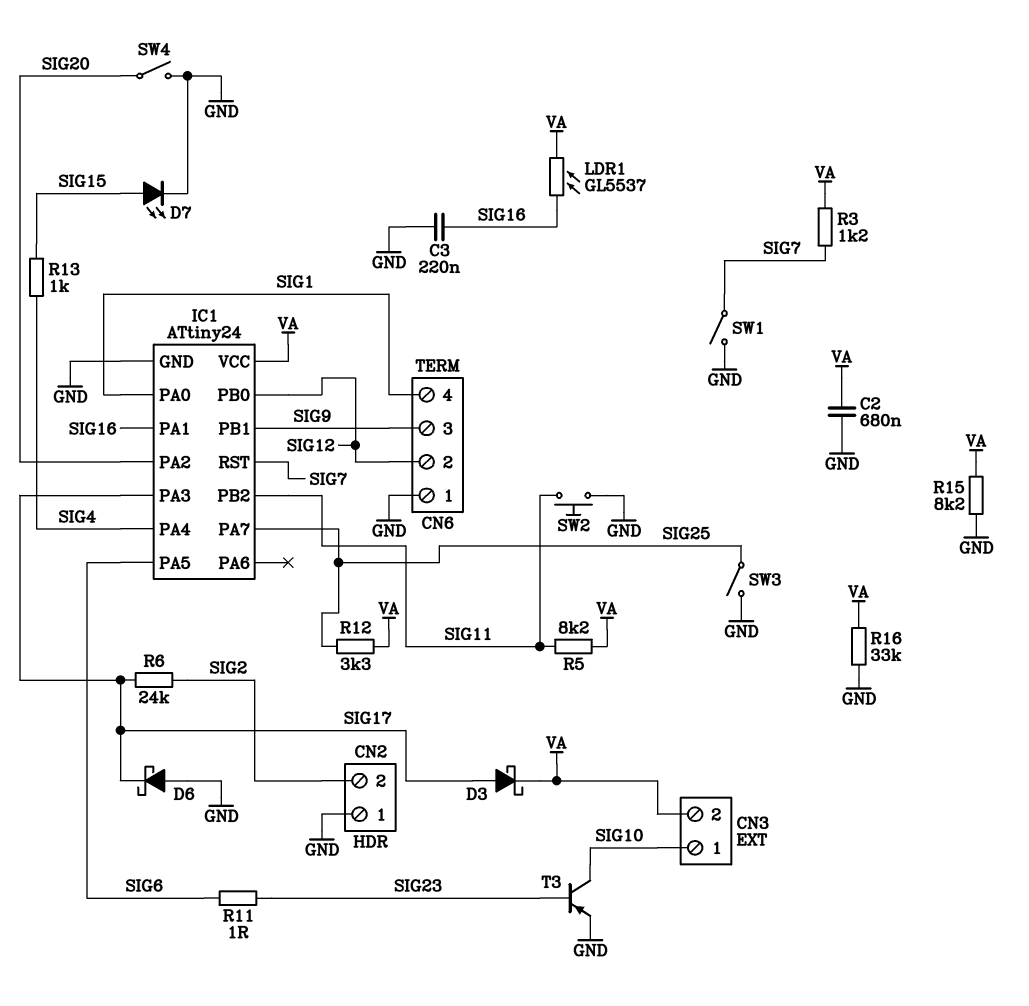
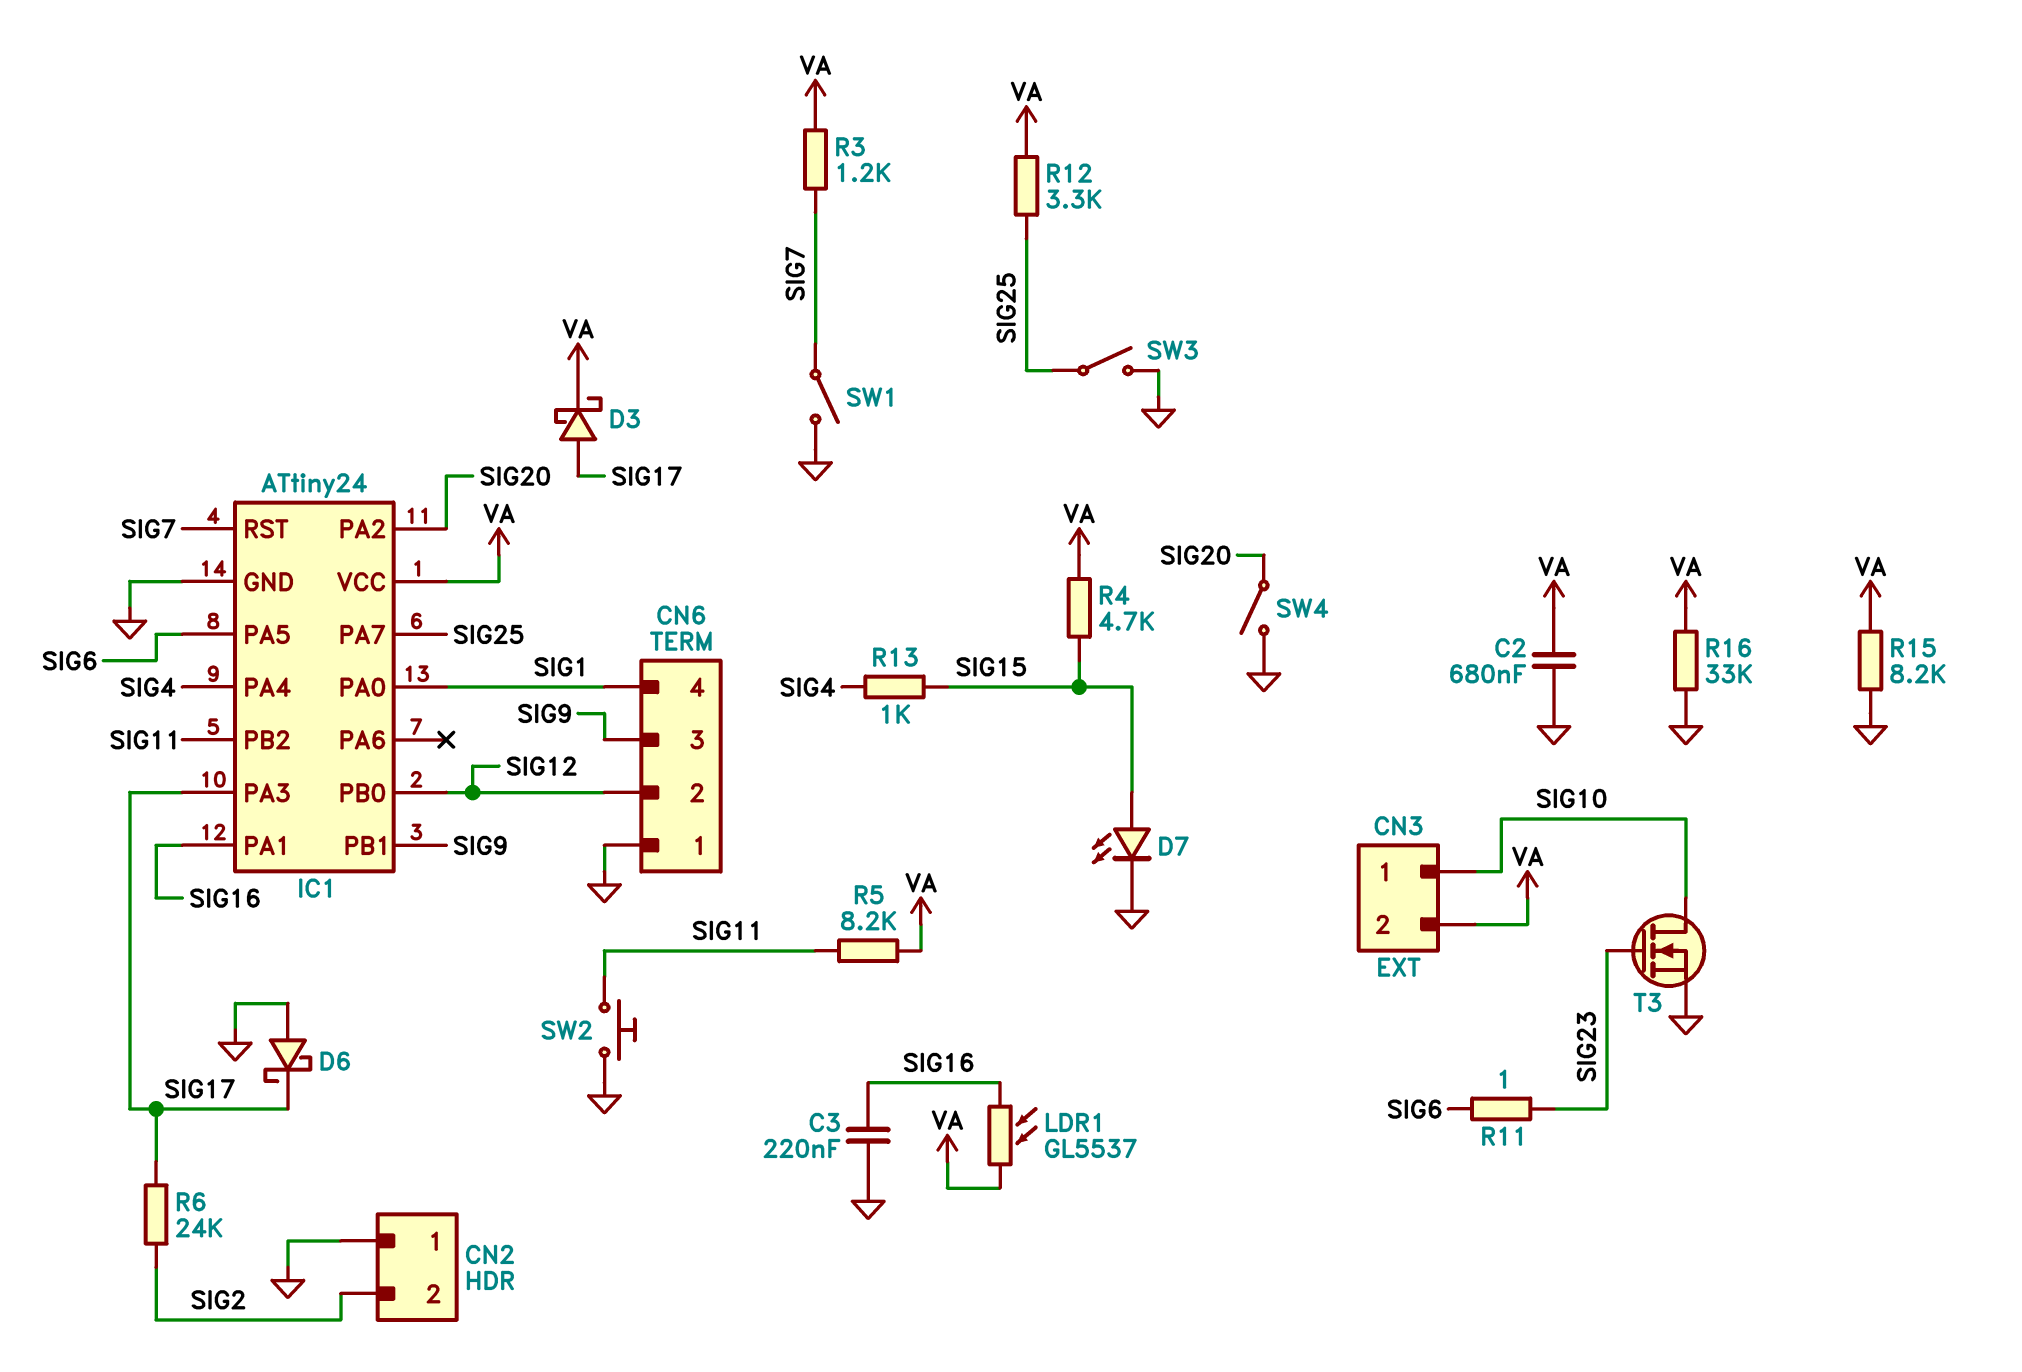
R4: none -> 4.7k (SIG15, VA)
T3: PNP (B SIG23, C SIG10, E GND) -> NMOS (G SIG23, D SIG10, S GND)

